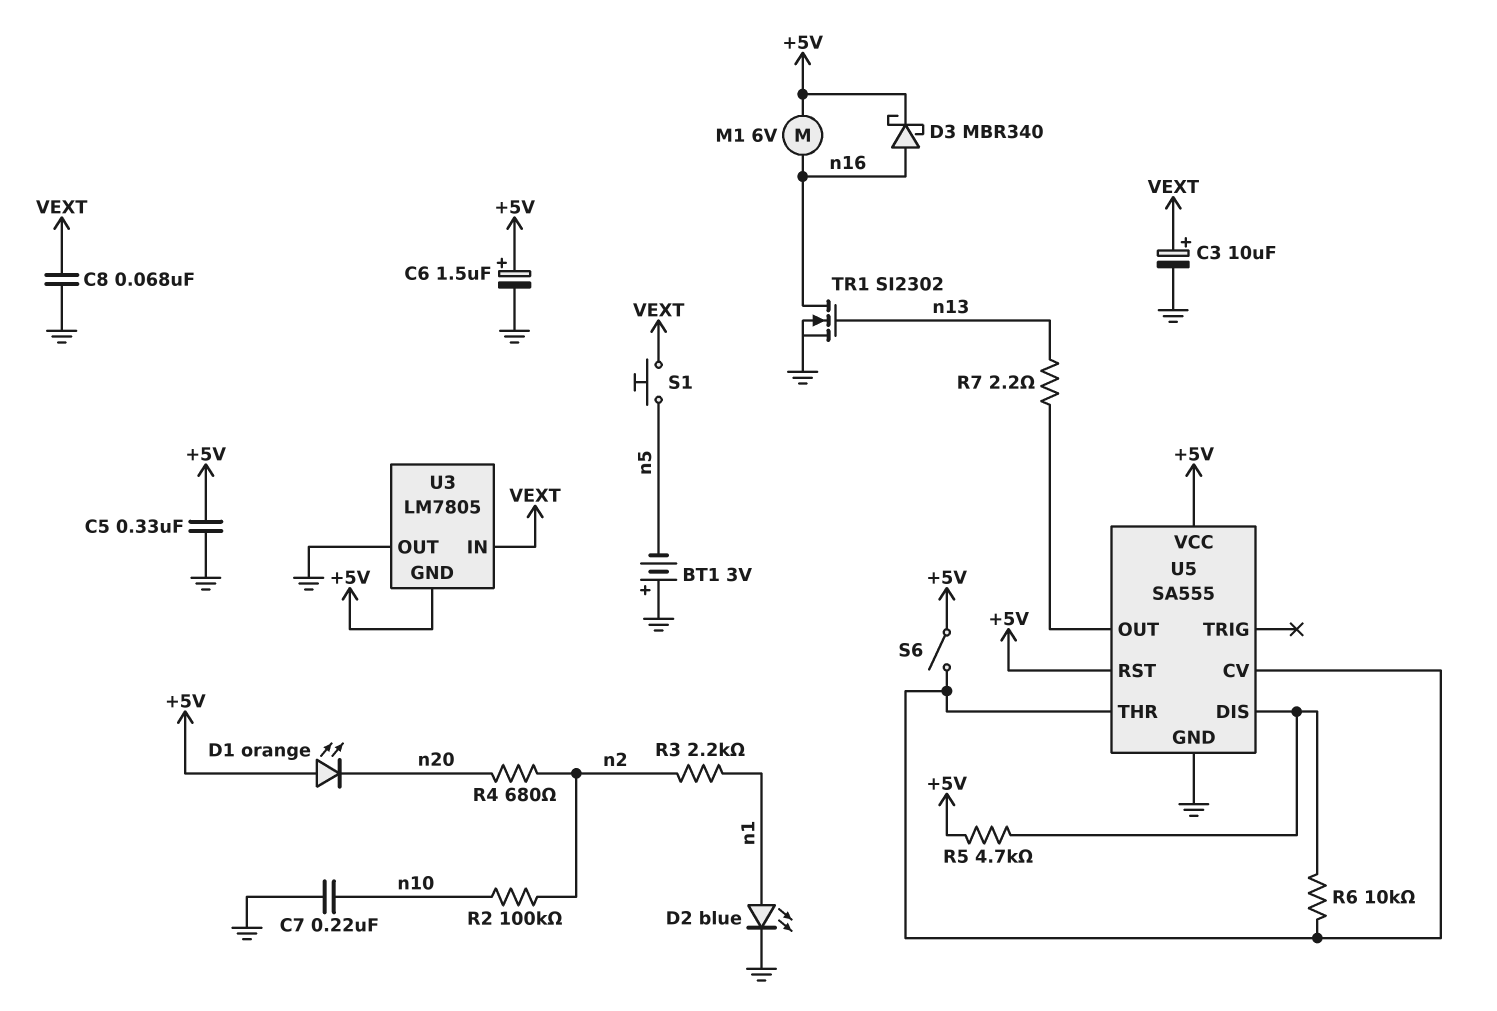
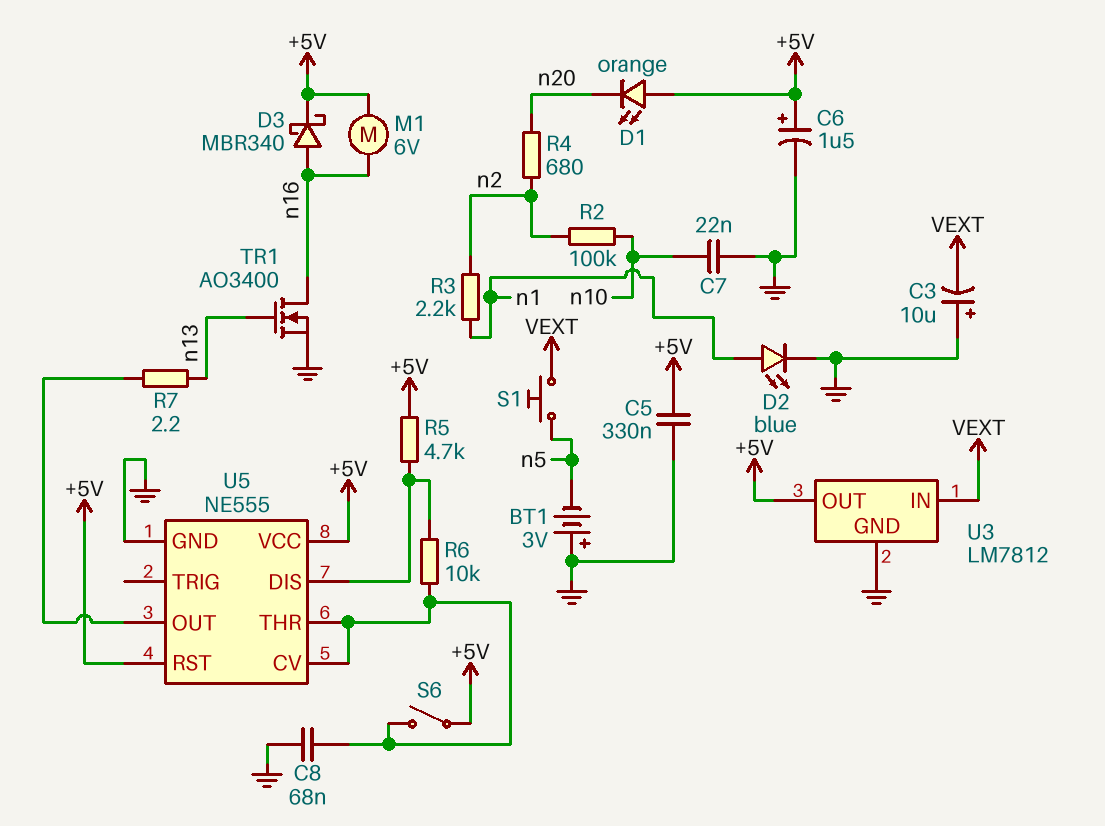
C3: 10uF (plus VEXT, minus GND) -> 10uF (plus GND, minus VEXT)
C7: 220nF (GND, n10) -> 22nF (GND, n10)
C8: 68nF (GND, VEXT) -> 68nF (GND, U5/CV)
TR1: NMOS SI2302 (G n13, D n16, S GND) -> NMOS AO3400 (G n13, D n16, S GND)
U3: LM7805 -> LM7812
U3 pin GND: +5V -> GND
U3 pin OUT: GND -> +5V
U5: SA555 -> NE555

